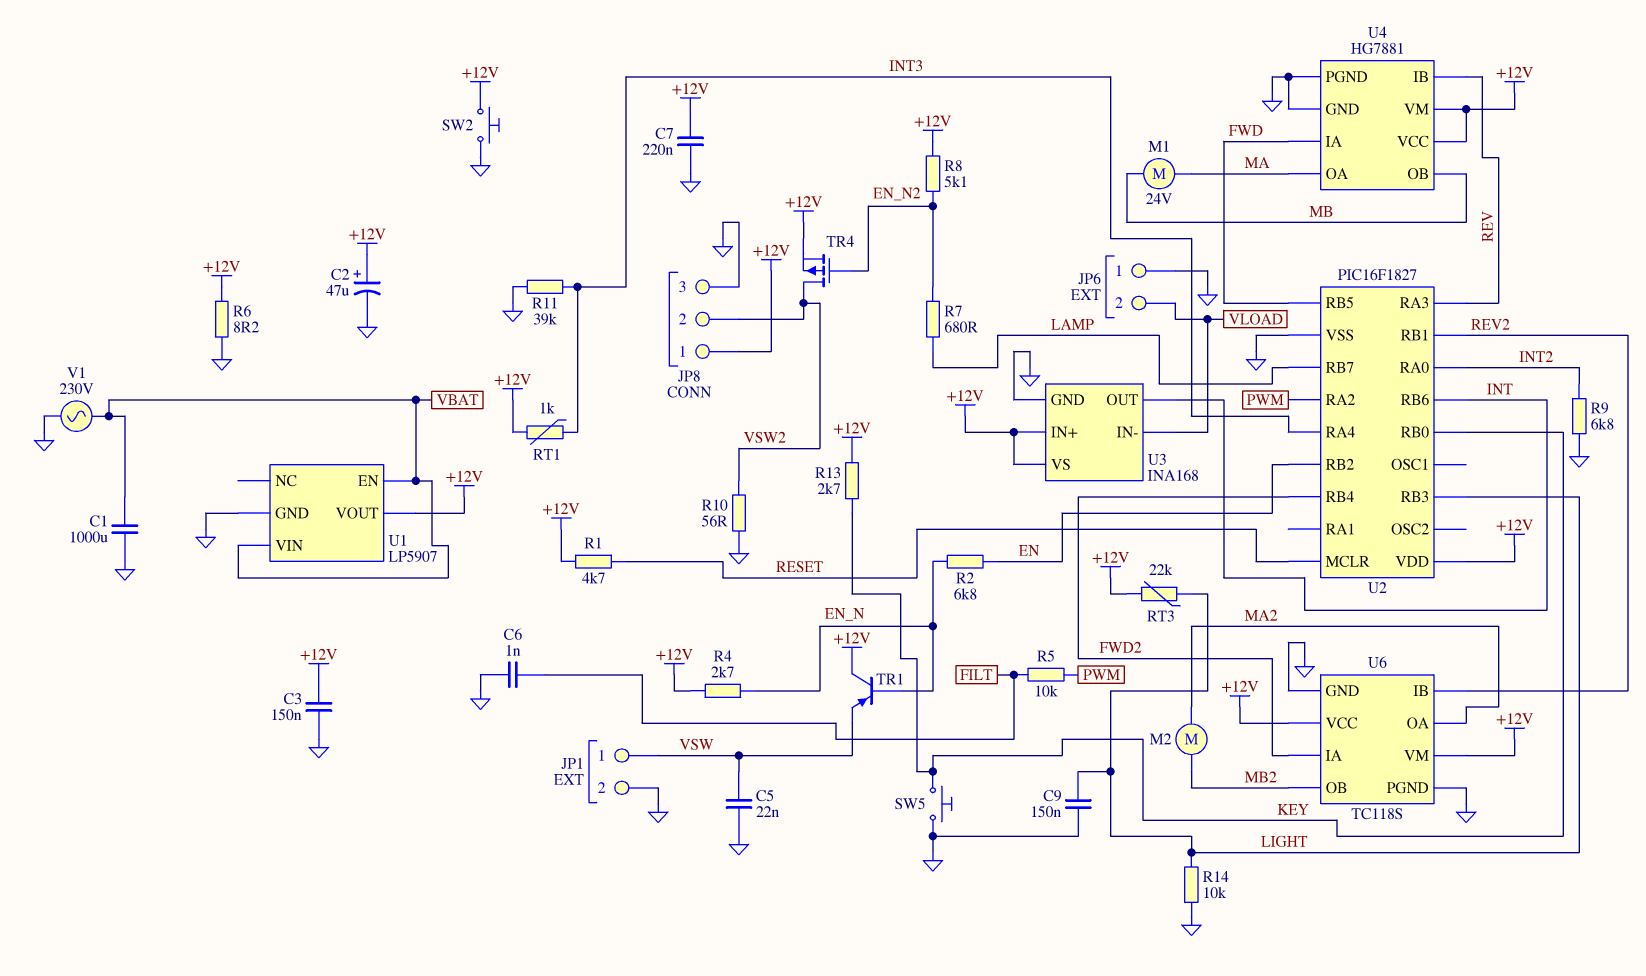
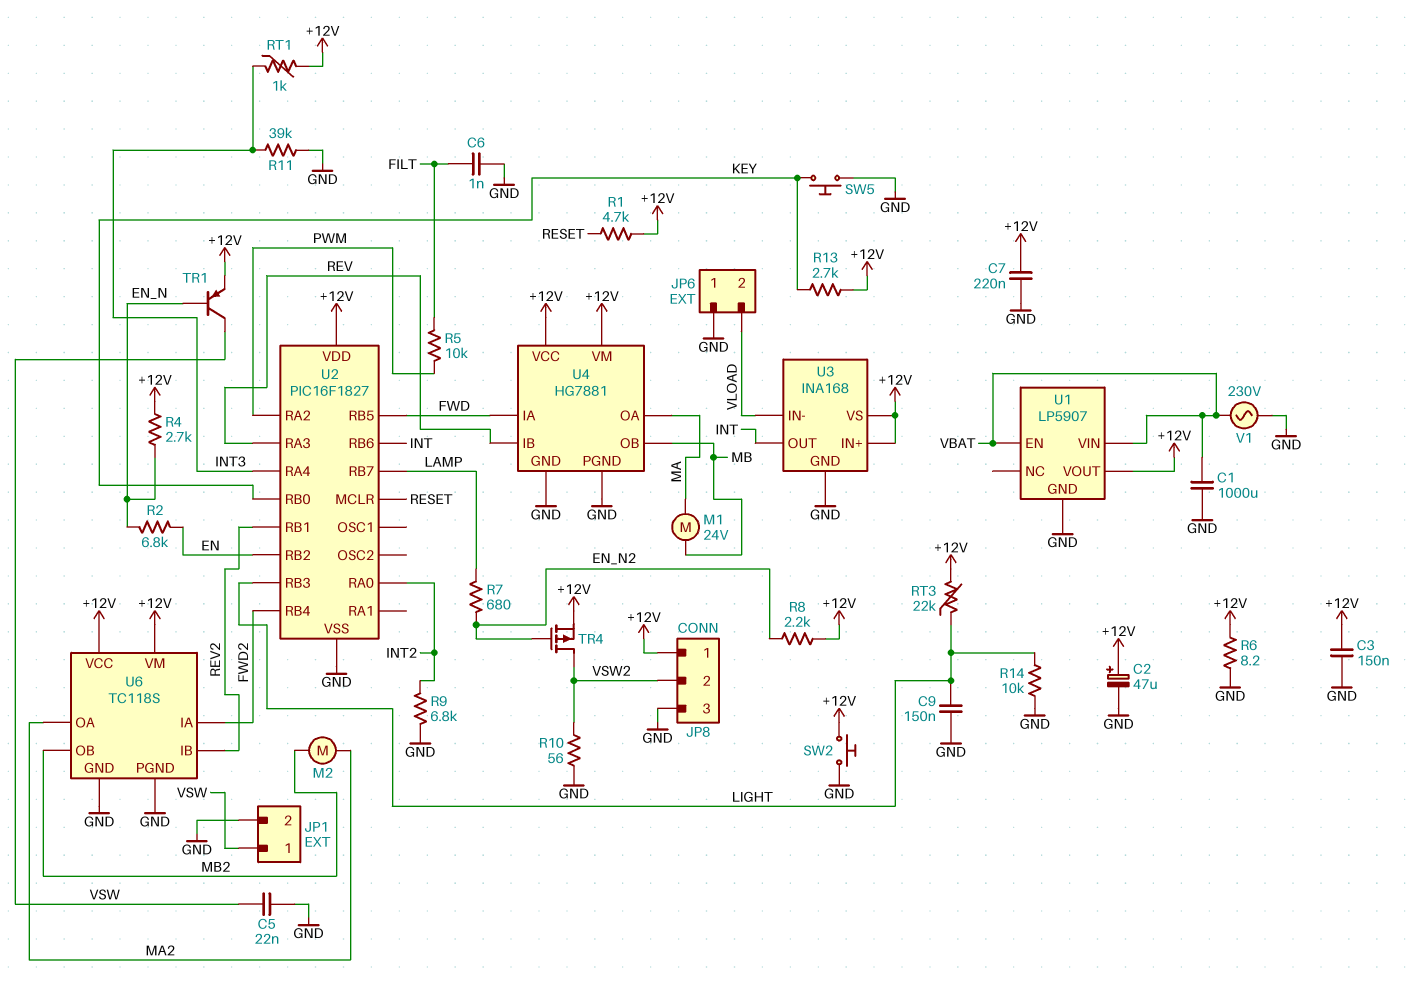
R8: 5.1k (+12V, EN_N2) -> 2.2k (+12V, EN_N2)
TR1: PNP (B EN_N, C +12V, E VSW) -> PNP (B EN_N, C VSW, E +12V)

